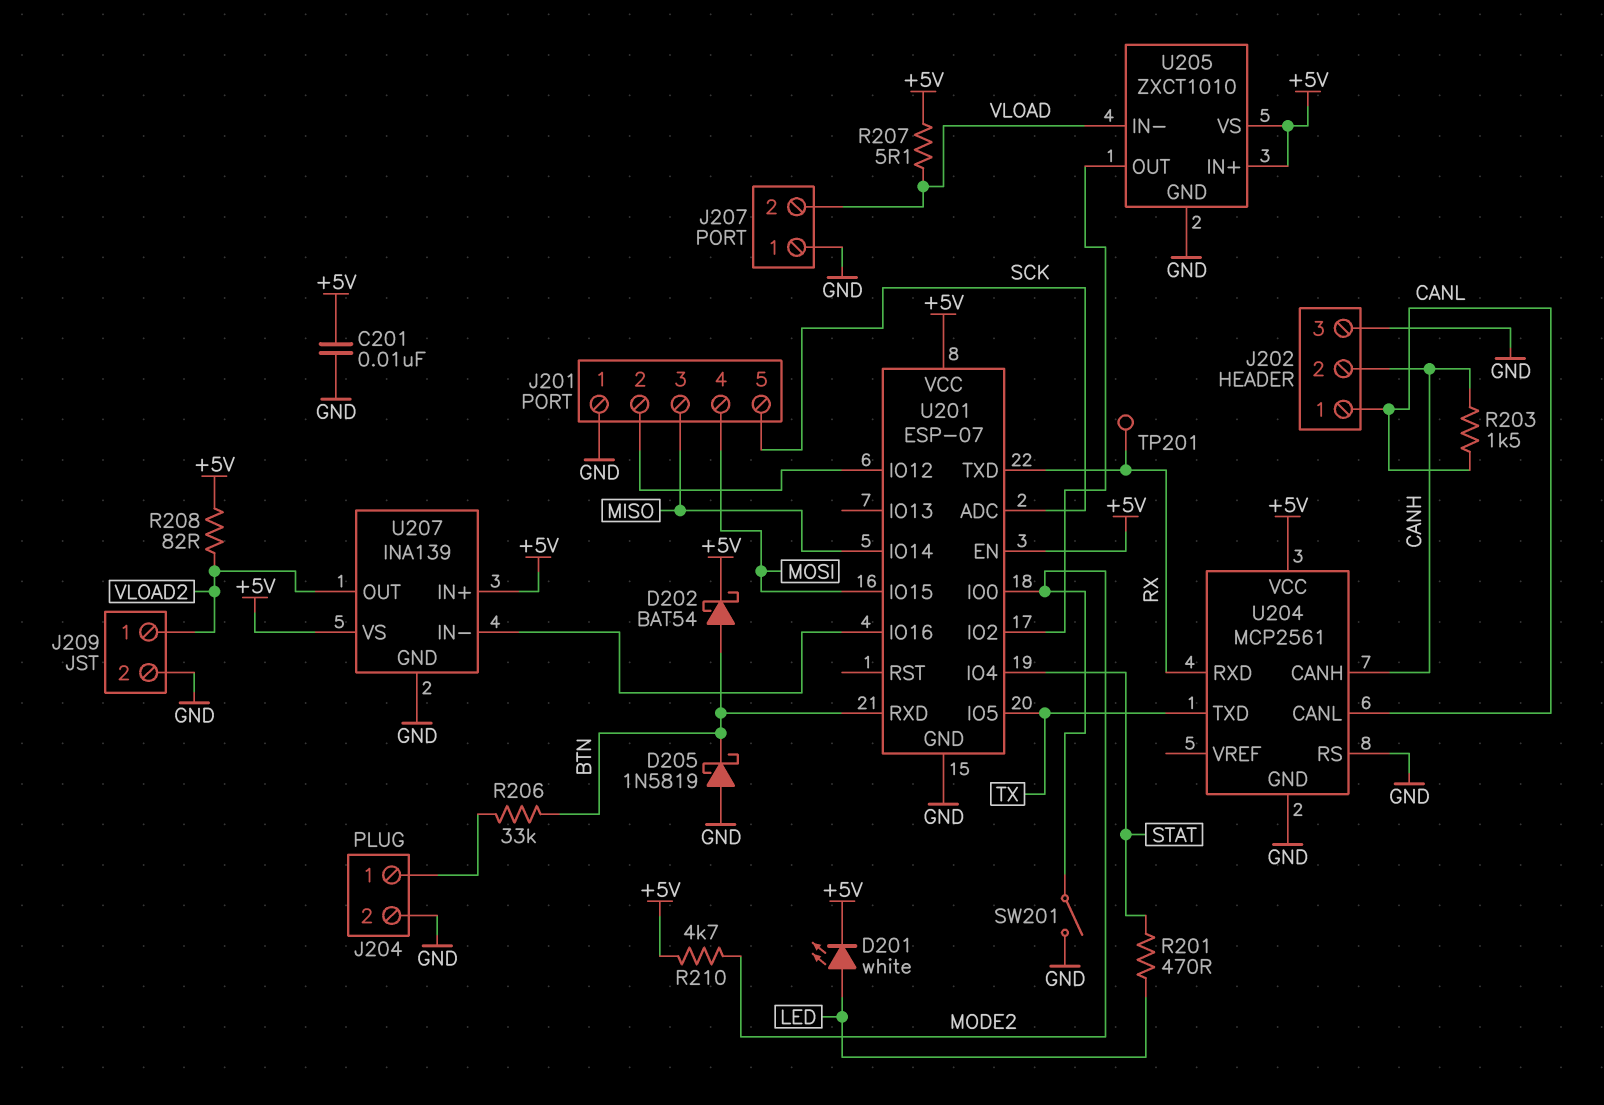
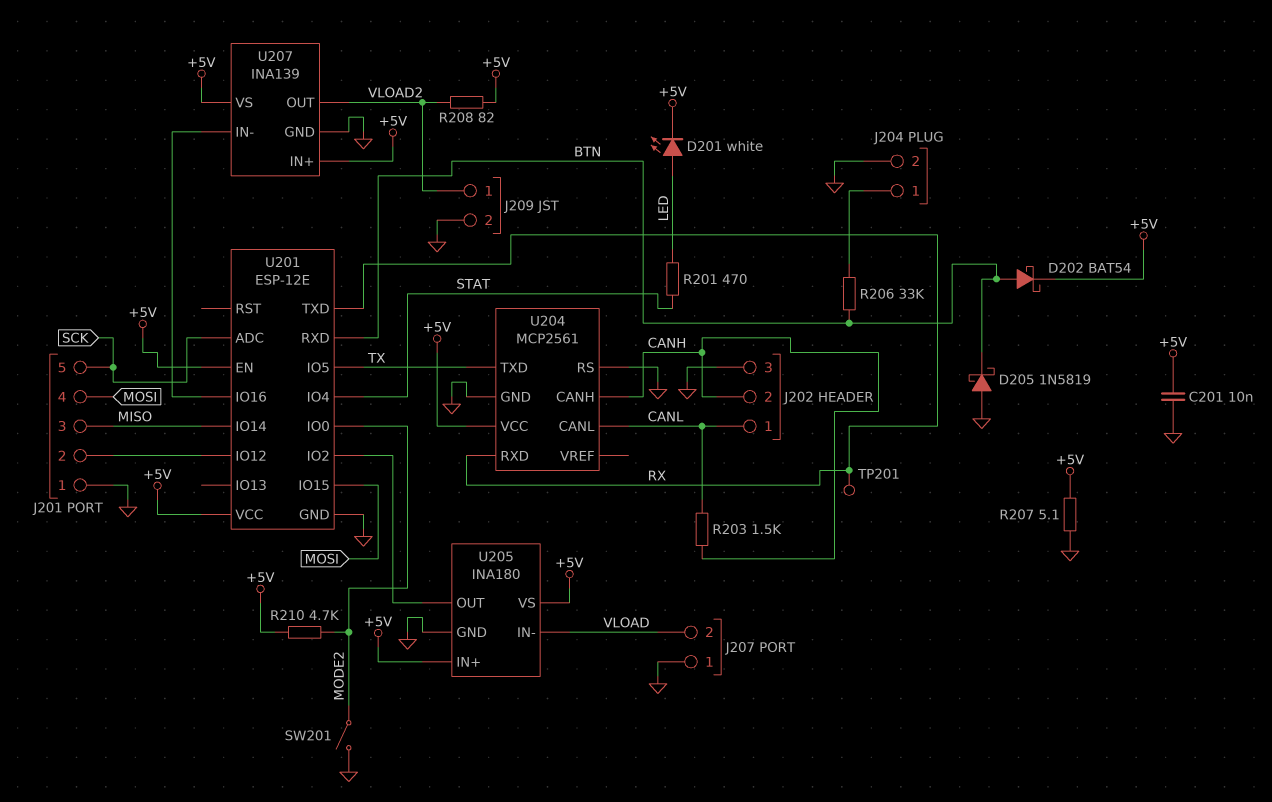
R207: 5.1 (+5V, VLOAD) -> 5.1 (+5V, GND)
U201: ESP-07 -> ESP-12E
U205: ZXCT1010 -> INA180

